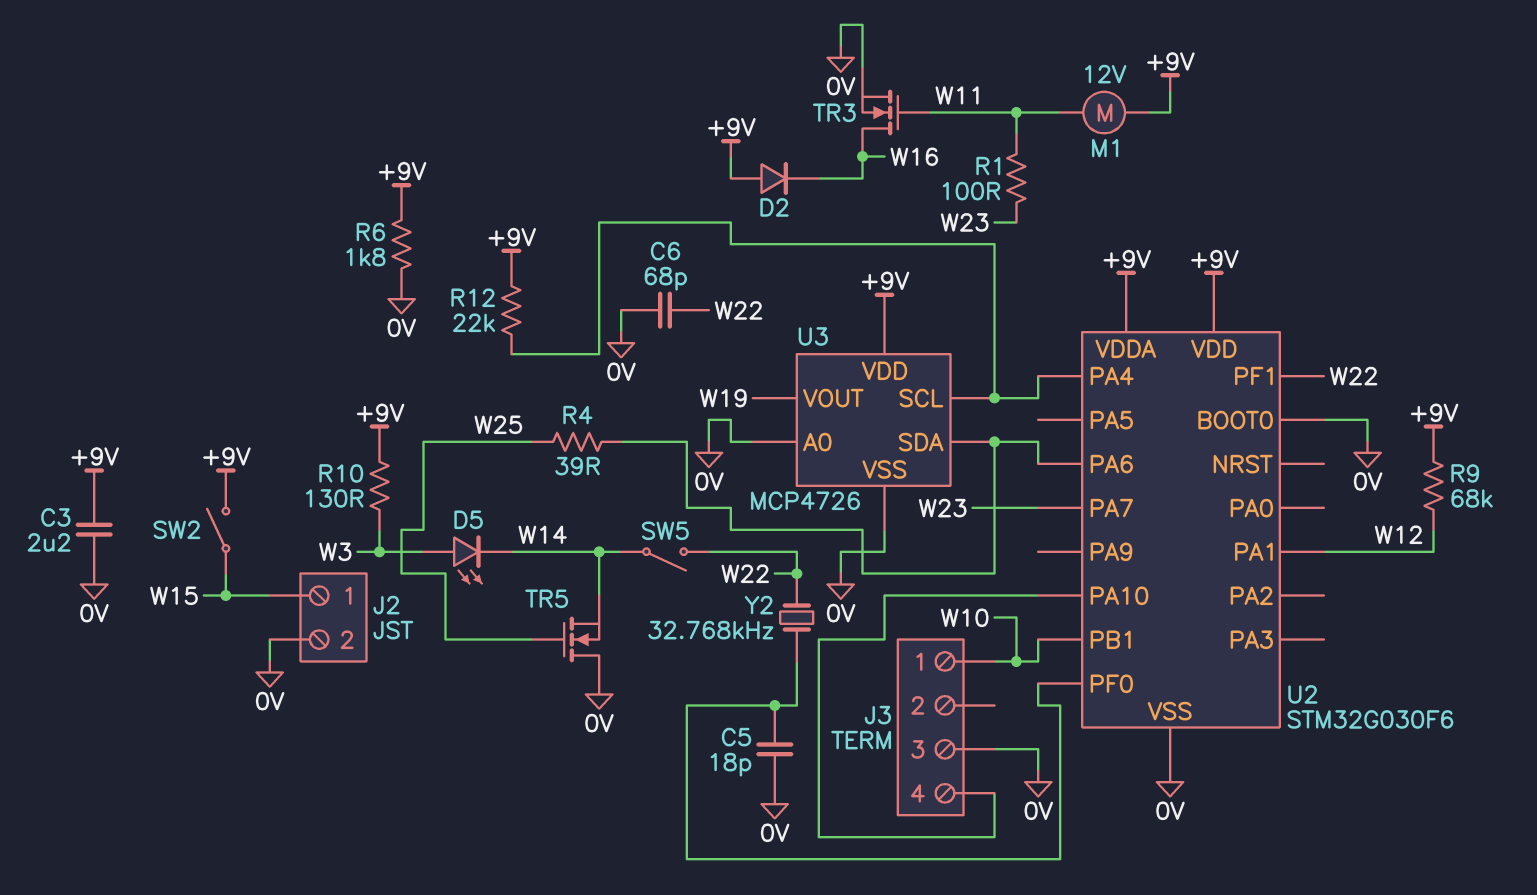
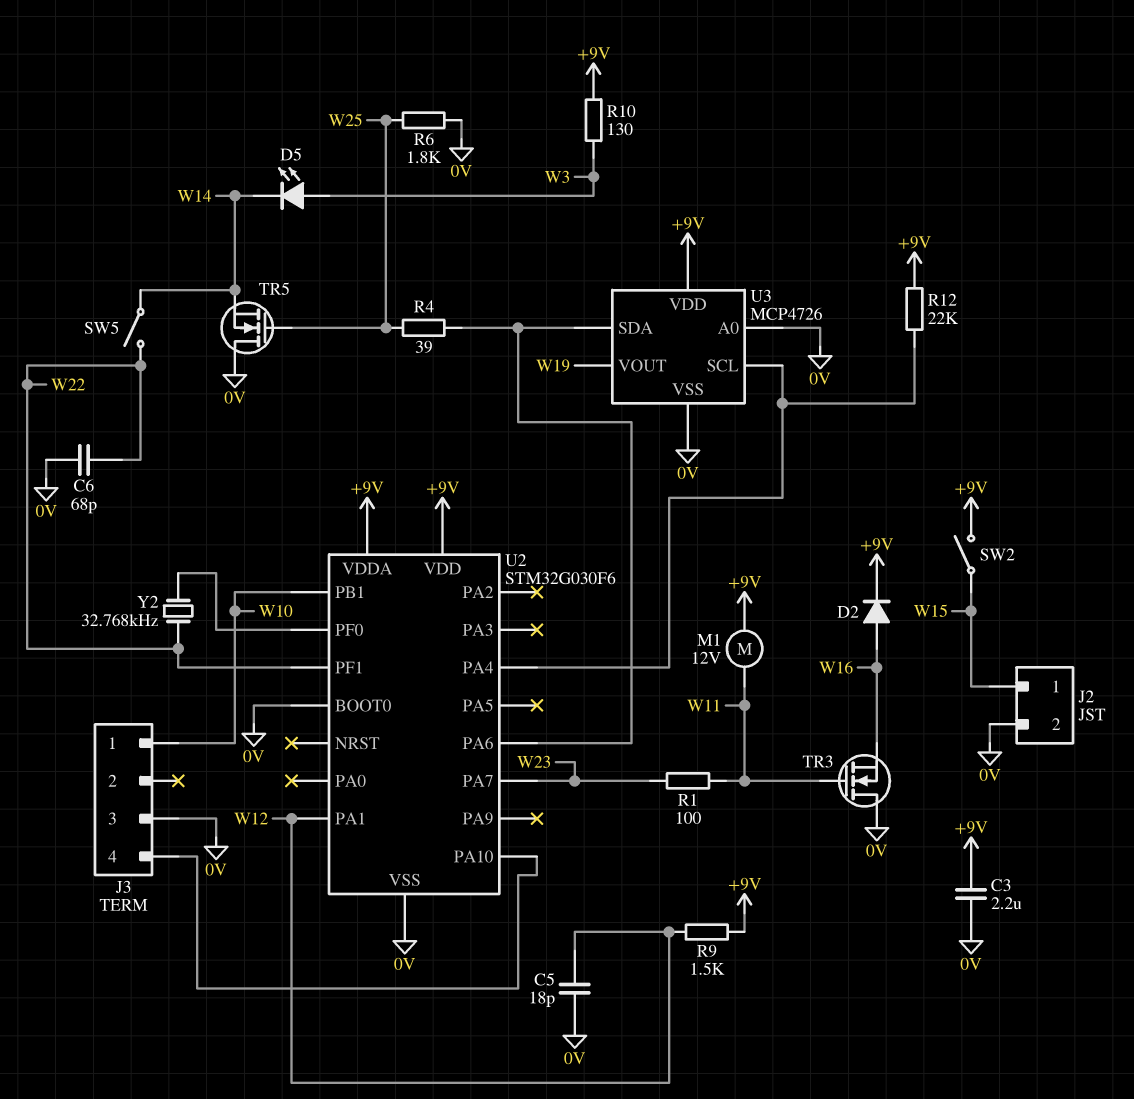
C5: 18pF (0V, U2/PF0) -> 18pF (0V, W12)
D2: diode (A +9V, K W16) -> diode (A W16, K +9V)
R6: 1.8k (+9V, 0V) -> 1.8k (0V, W25)
R9: 68k (+9V, W12) -> 1.5k (+9V, W12)
TR3: NMOS (G W11, D W16, S 0V) -> NMOS (G W11, D 0V, S W16)

